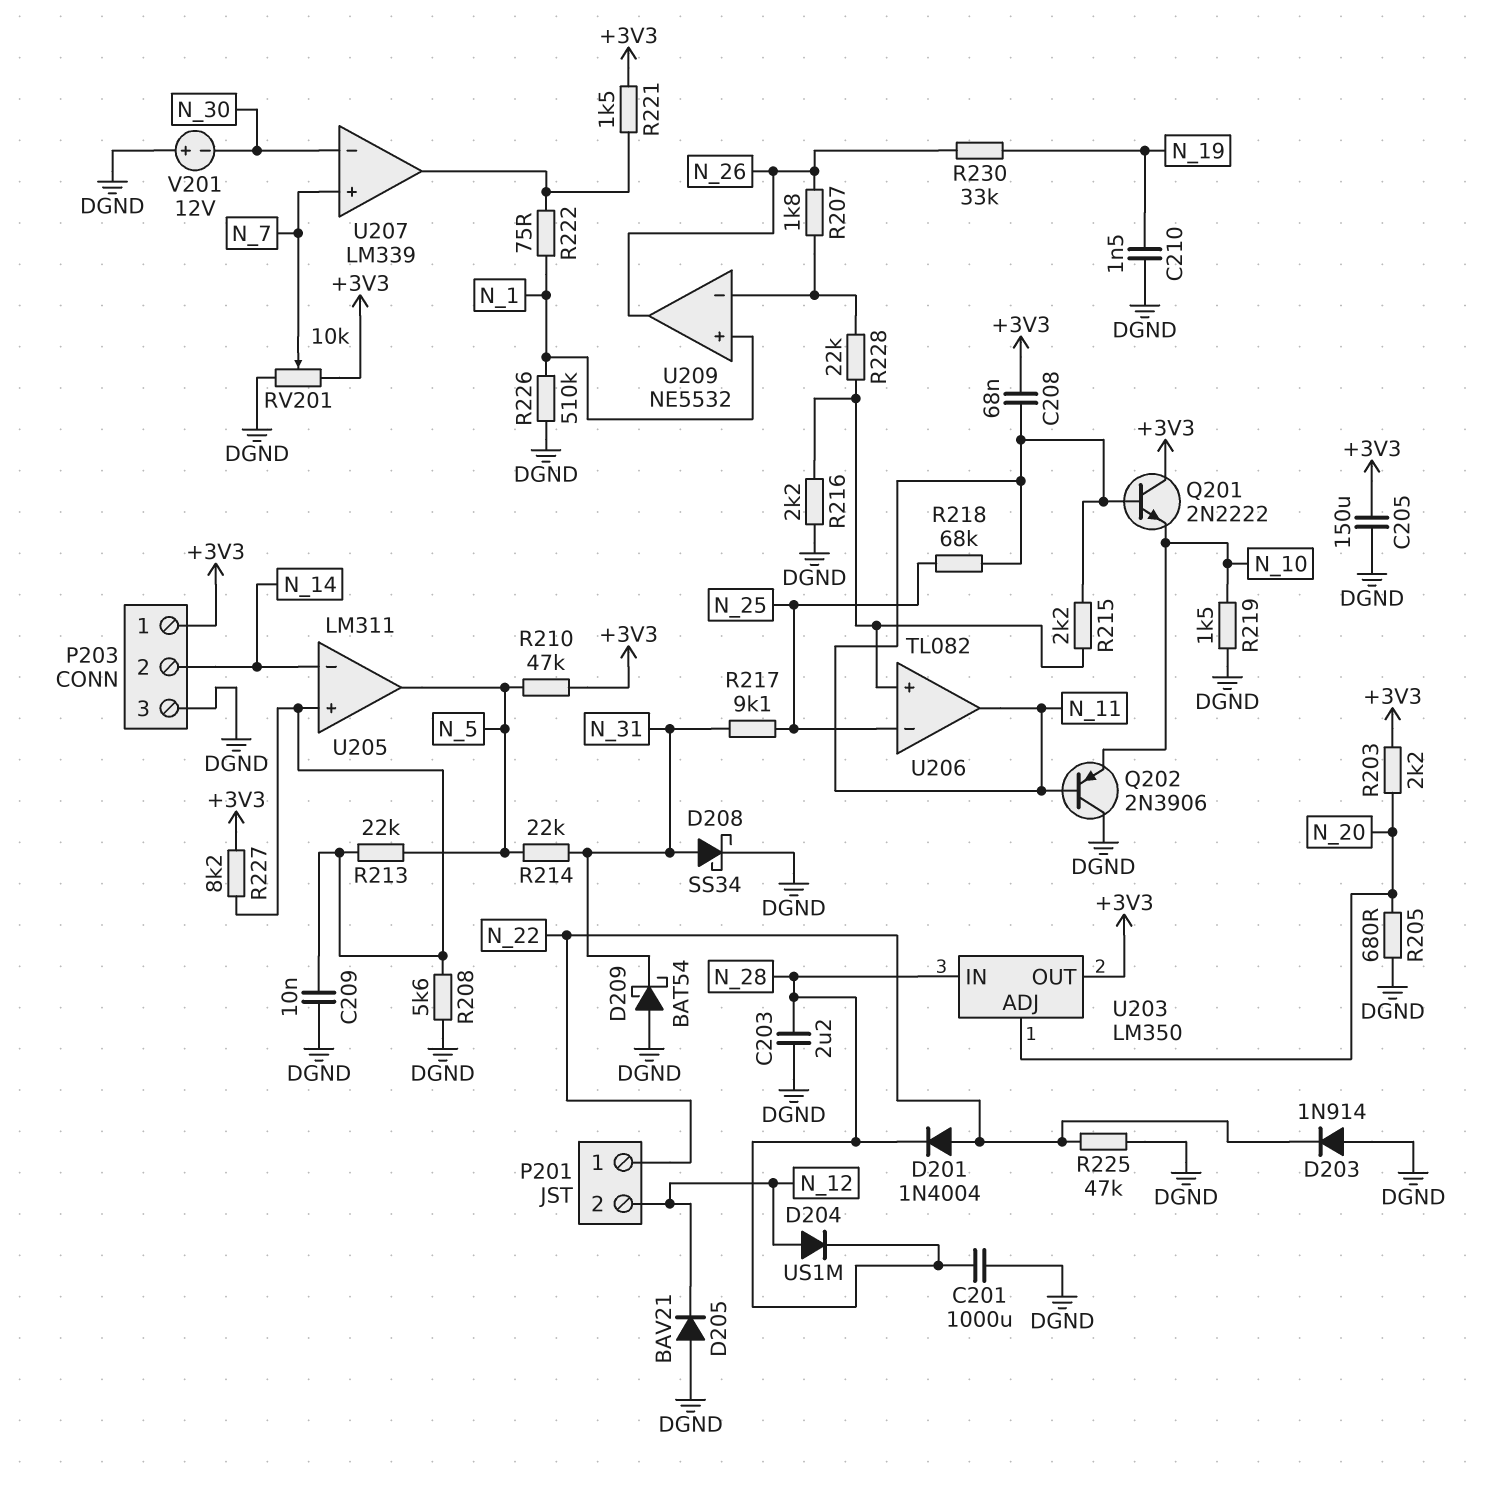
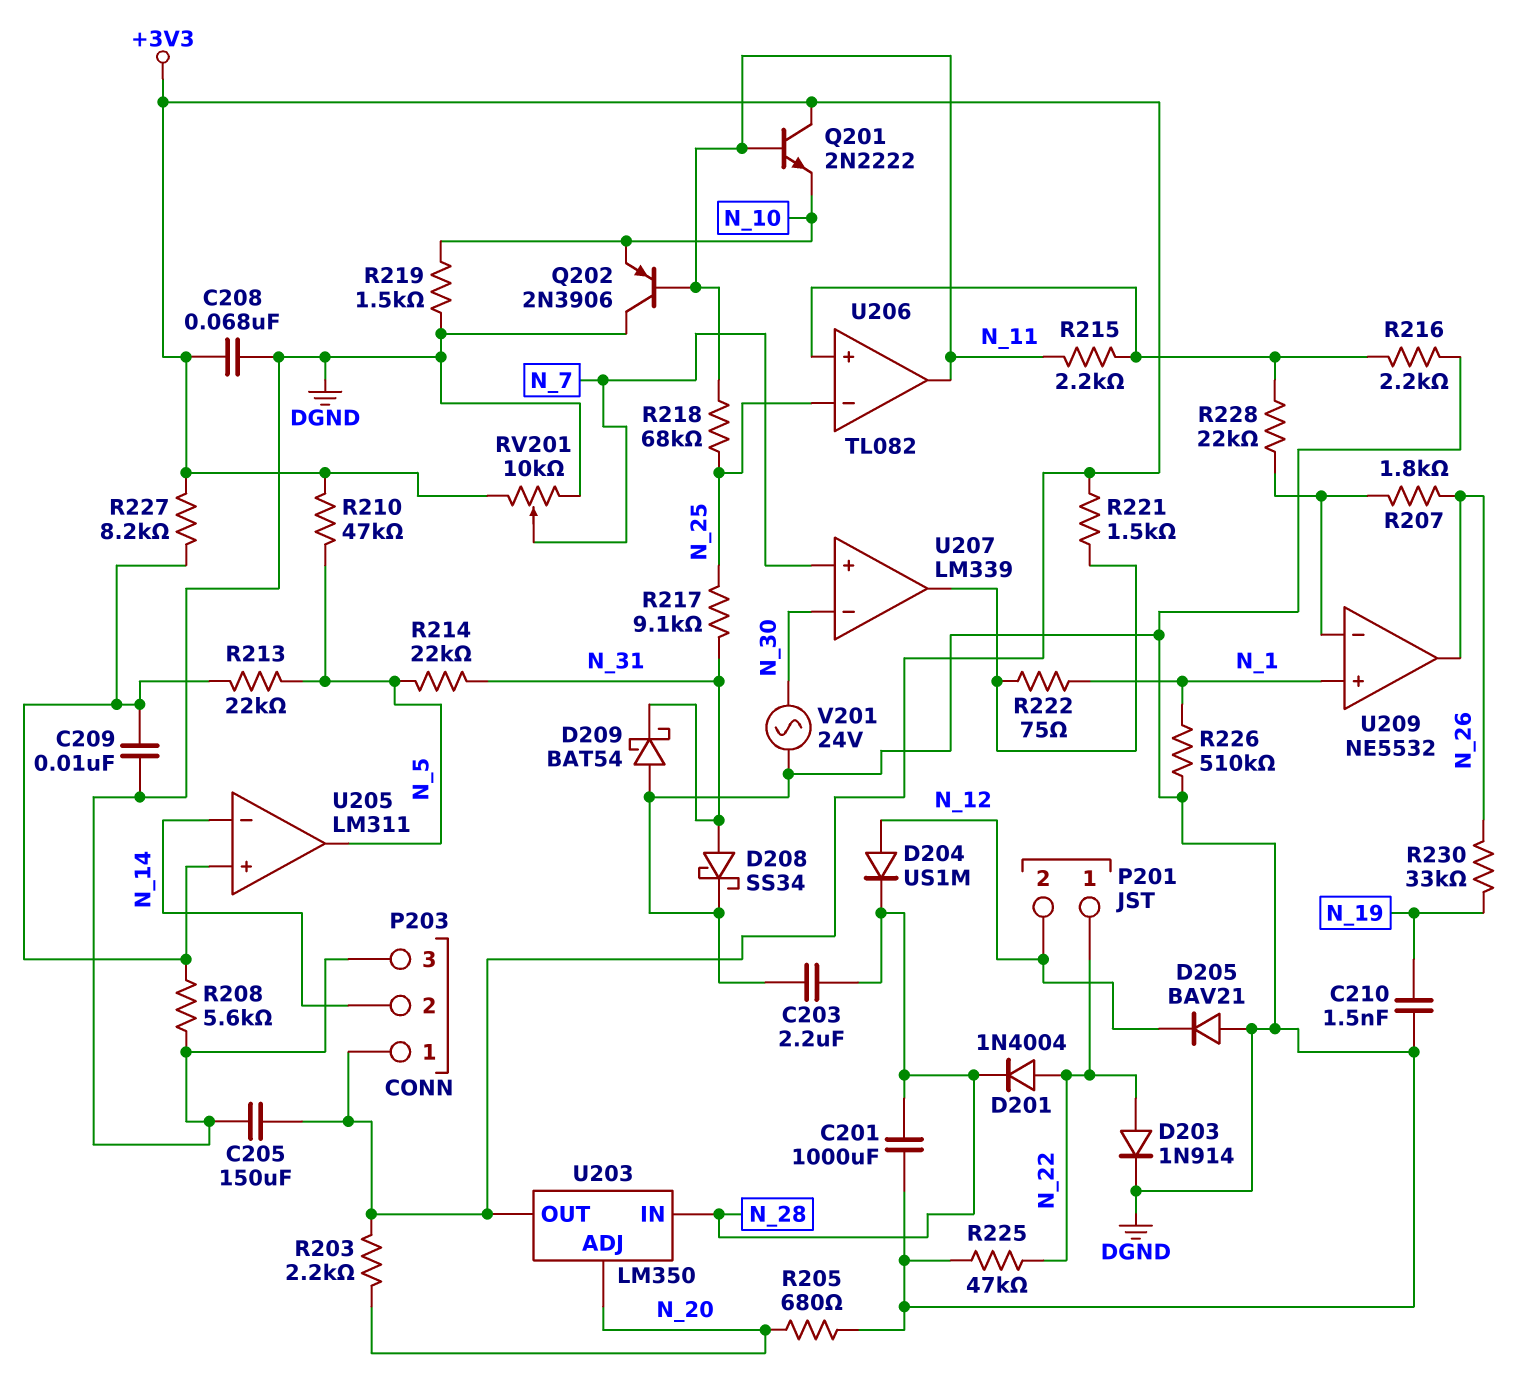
C208: 68nF (+3V3, N_11) -> 68nF (+3V3, DGND)
D203: diode 1N914 (A DGND, K N_22) -> diode 1N914 (A N_22, K DGND)
V201: 12V (plus DGND, minus N_30) -> AC 24V (DGND, N_30)

